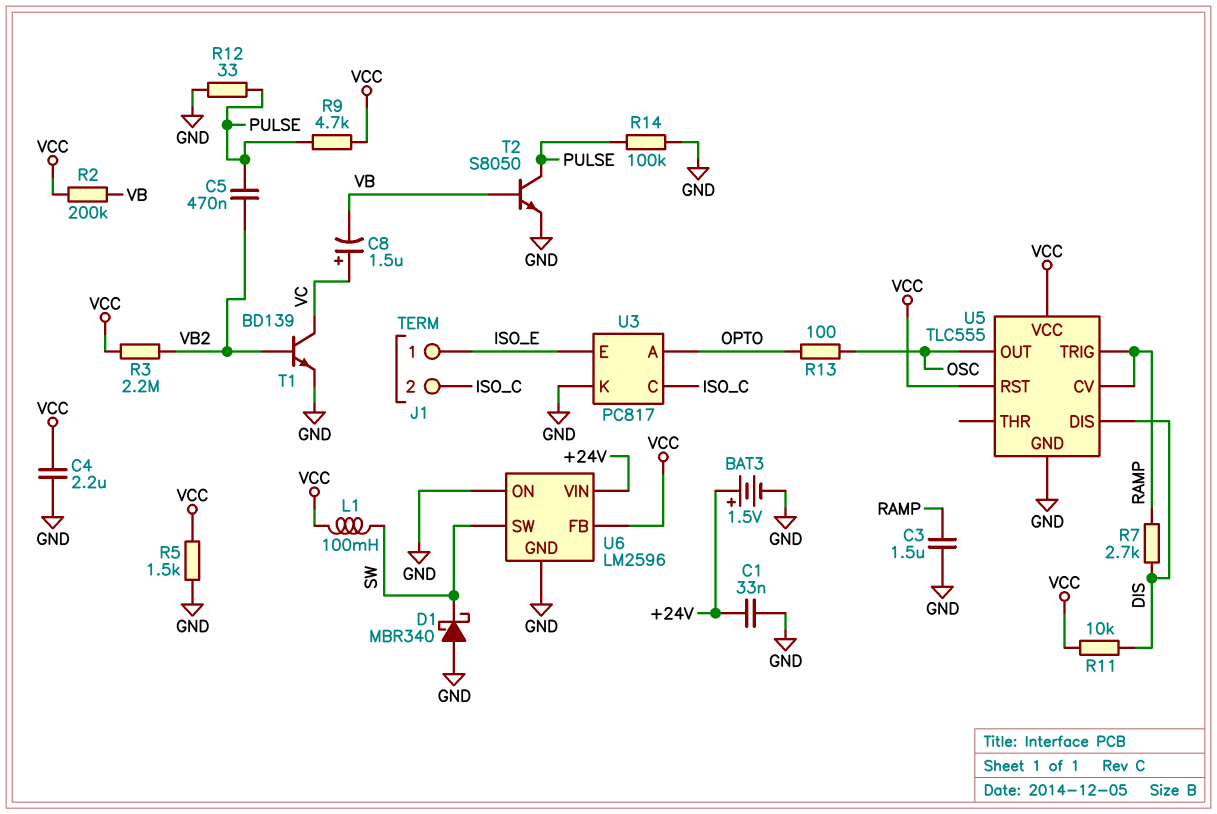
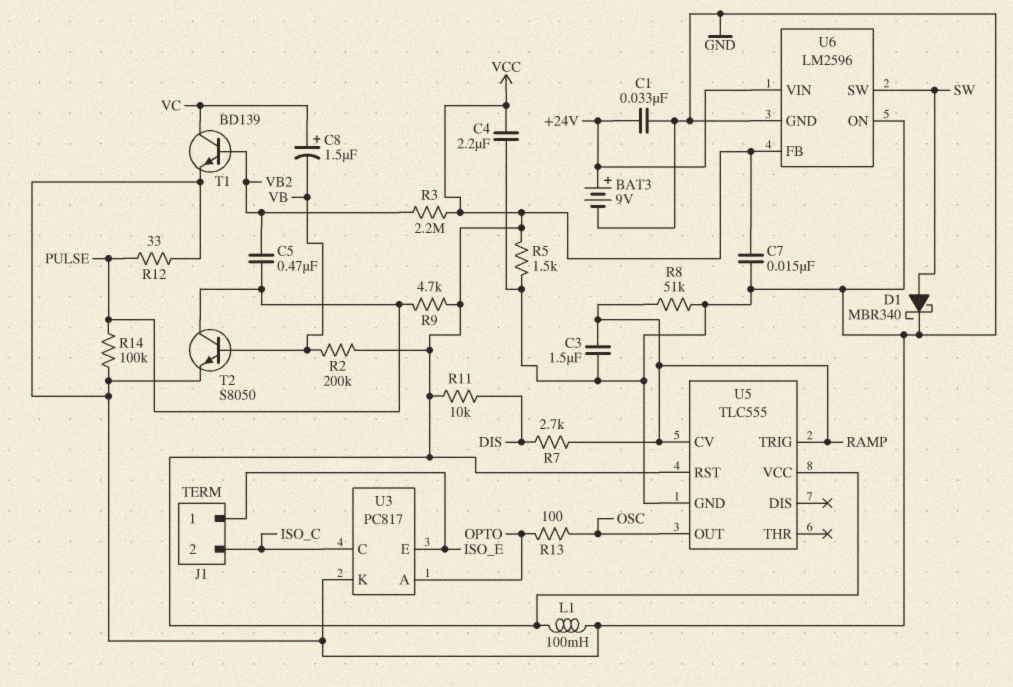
BAT3: 1.5V (plus +24V, minus GND) -> 9V (plus +24V, minus GND)
C7: none -> 15nF (GND, VCC)
D1: schottky MBR340 (A GND, K SW) -> schottky MBR340 (A SW, K GND)
L1: 100mH (SW, VCC) -> 100mH (GND, VCC)
R8: none -> 51k (GND, RAMP)
U5 pin DIS: DIS -> none

